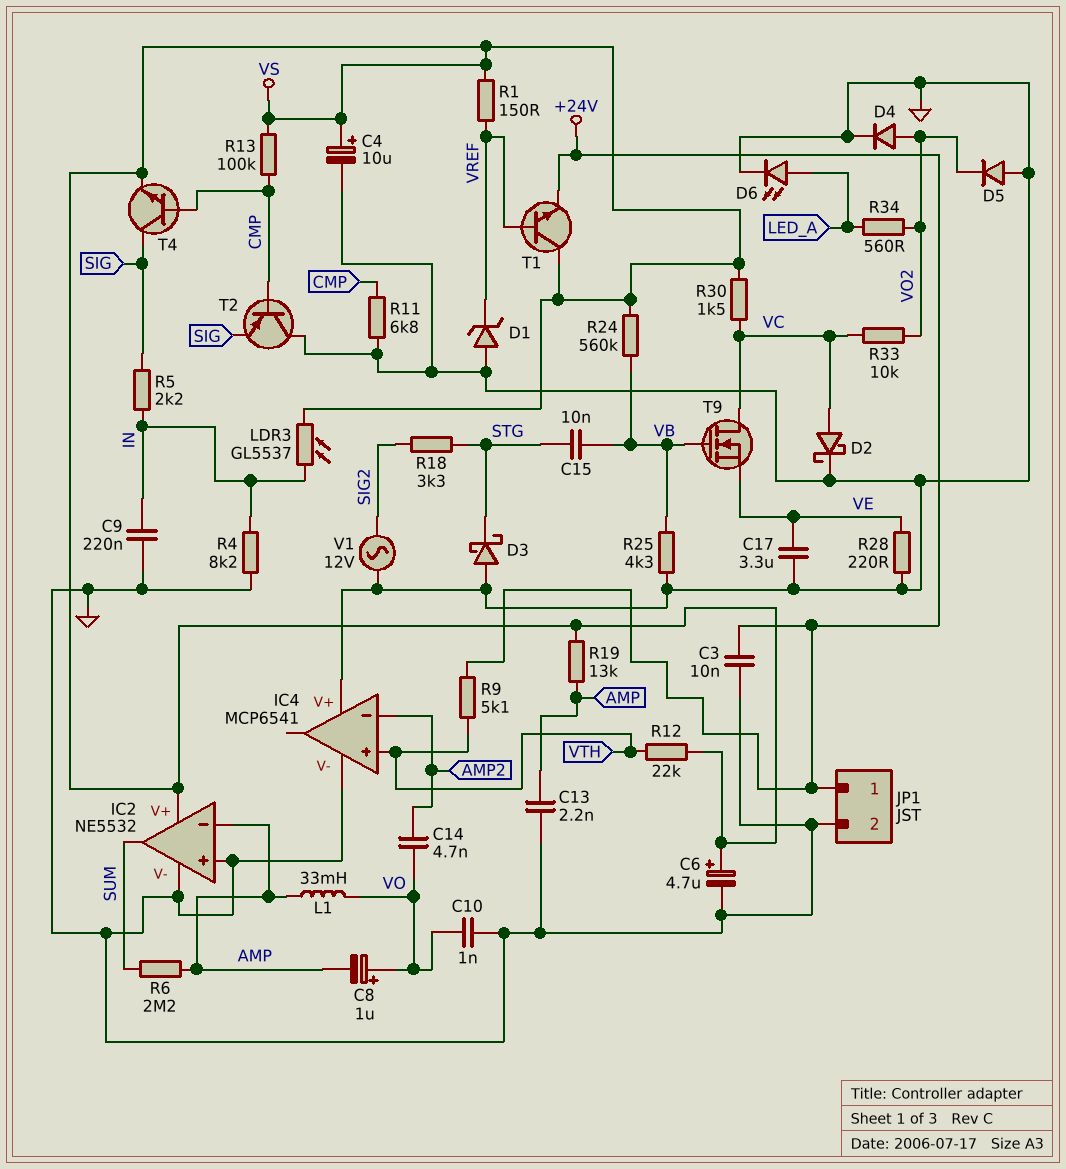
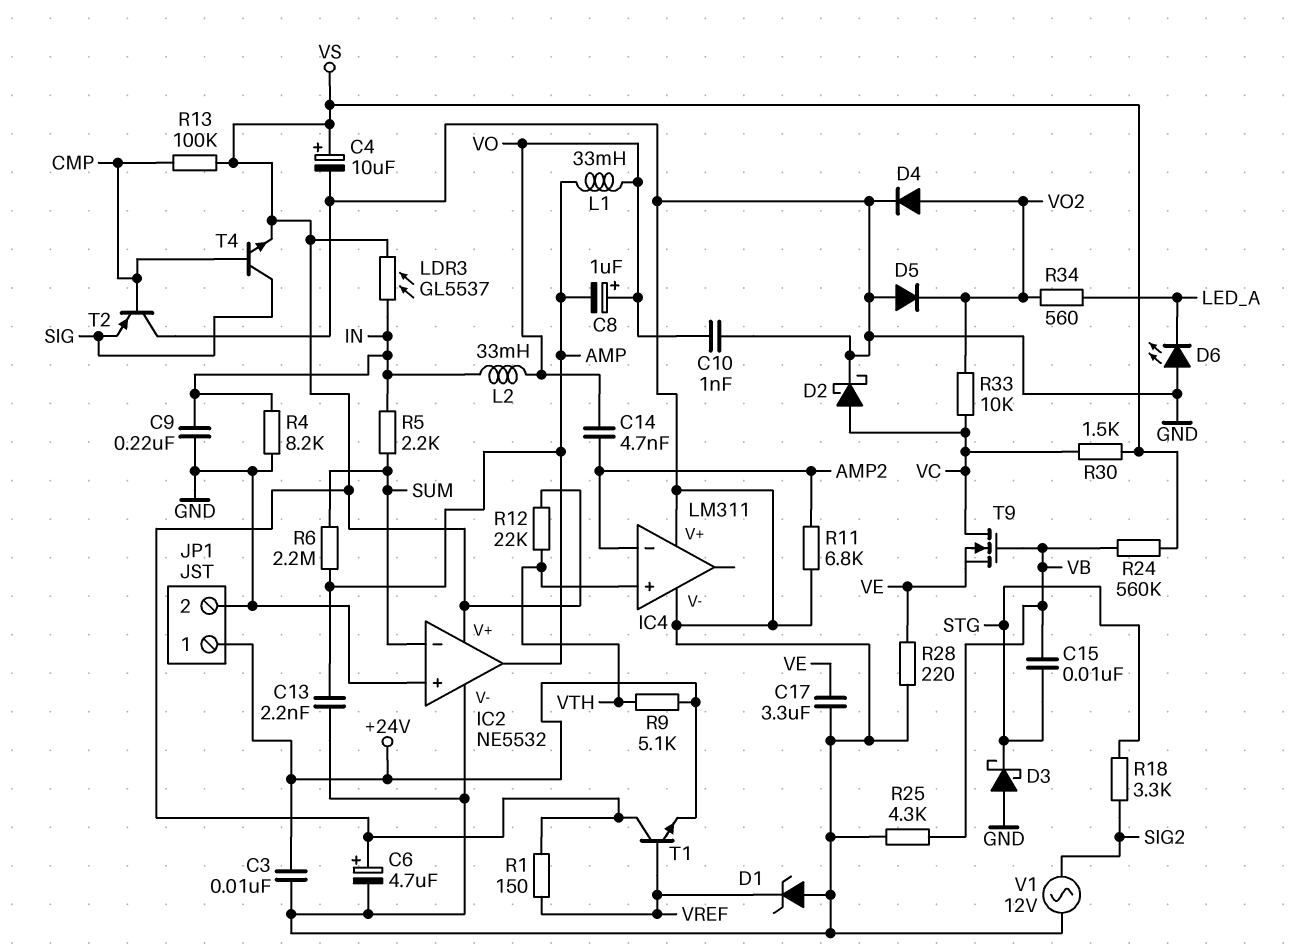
D6: LED (A LED_A, K GND) -> LED (A GND, K LED_A)
IC2 pin in-: AMP -> SUM
IC2 pin out: SUM -> AMP
IC4: MCP6541 -> LM311
L2: none -> 33mH (IN, VO)
R5: 2.2k (IN, SIG) -> 2.2k (IN, SUM)
R11: 6.8k (CMP, GND) -> 6.8k (AMP2, GND)
R19: 13k (AMP, VS) -> none

